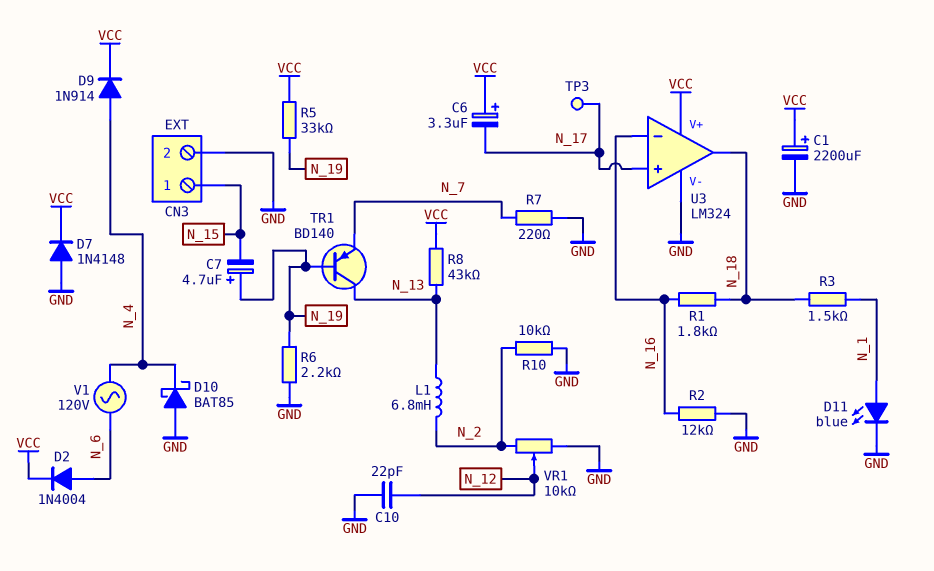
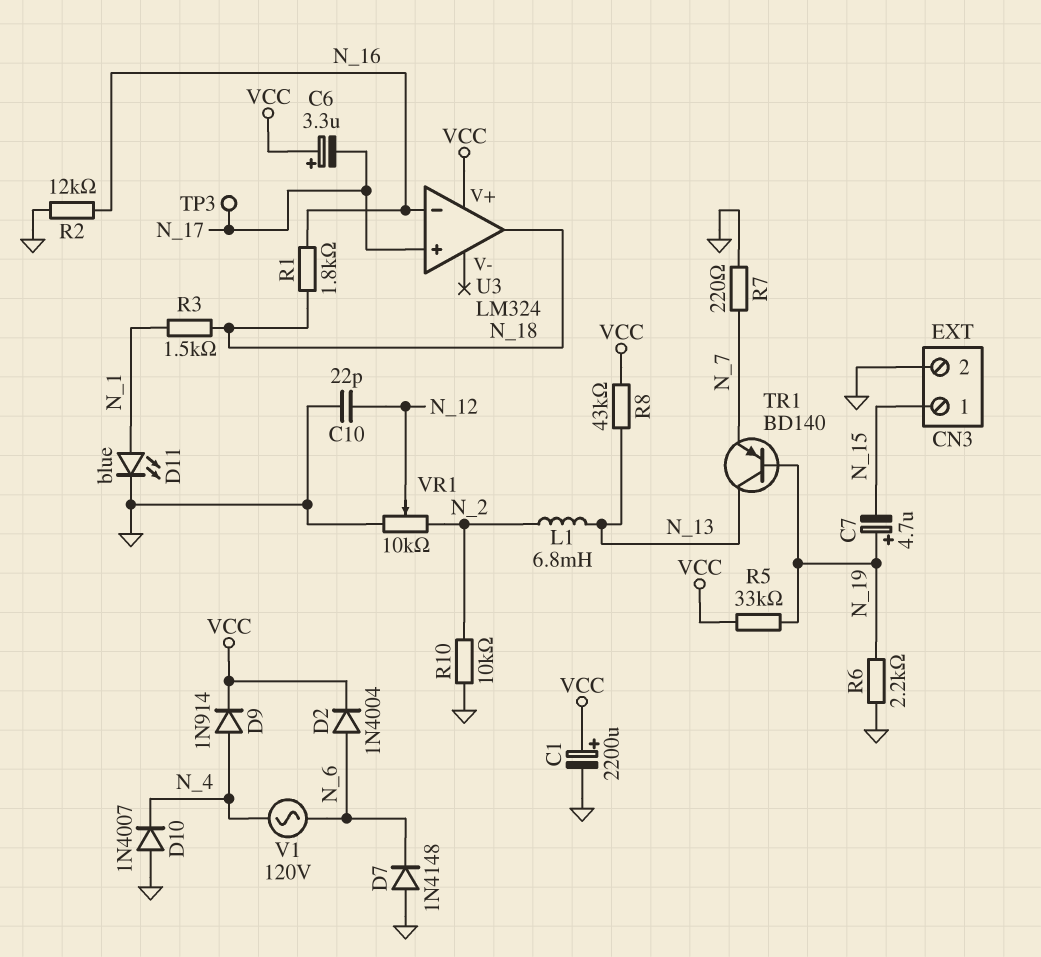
D7: diode 1N4148 (A GND, K VCC) -> diode 1N4148 (A GND, K N_6)
D10: schottky BAT85 (A GND, K N_4) -> diode 1N4007 (A GND, K N_4)
U3 pin V-: GND -> none

